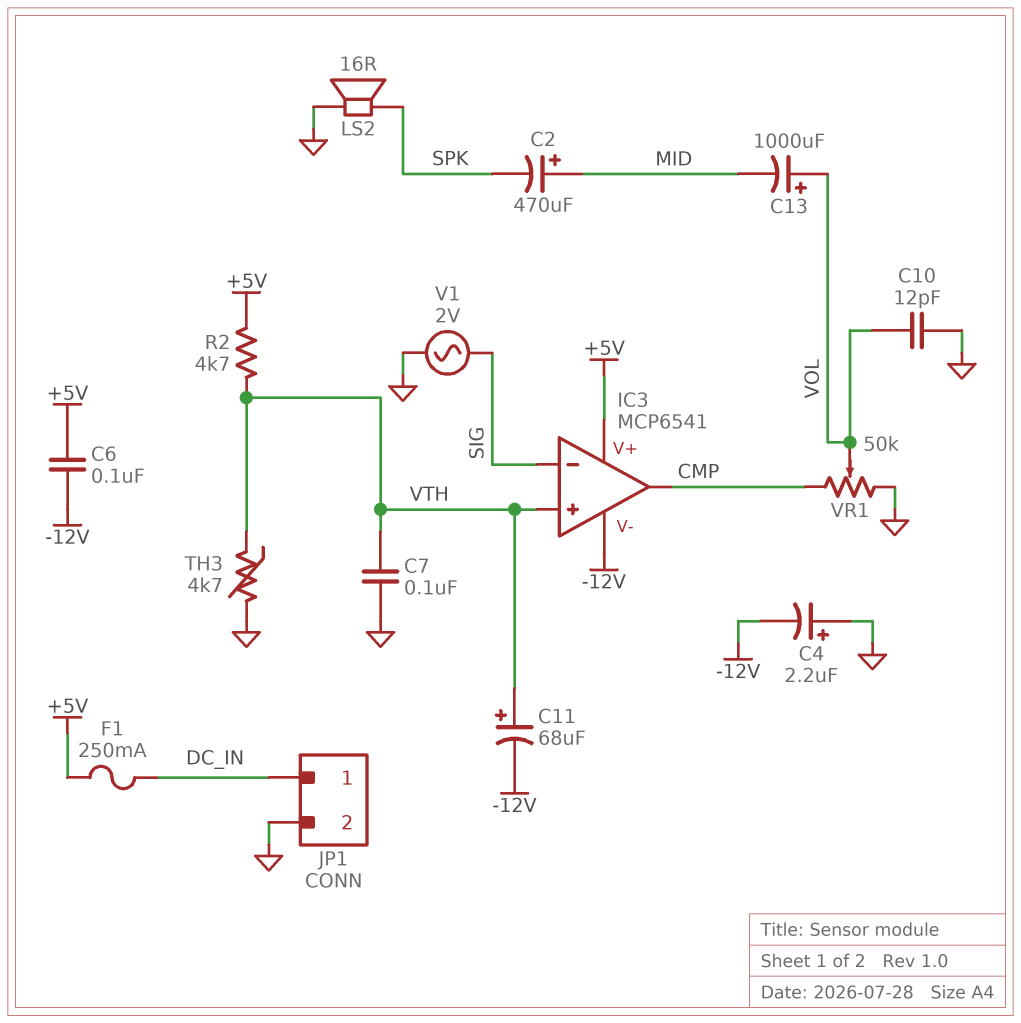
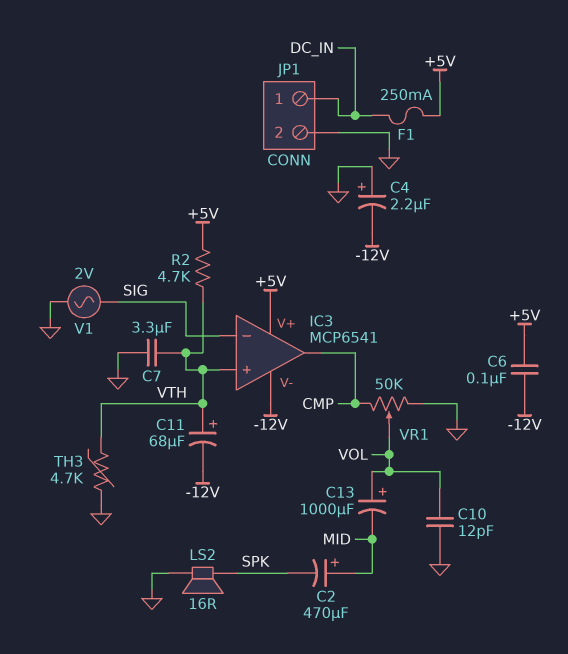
C7: 100nF (GND, VTH) -> 3.3uF (GND, VTH)

